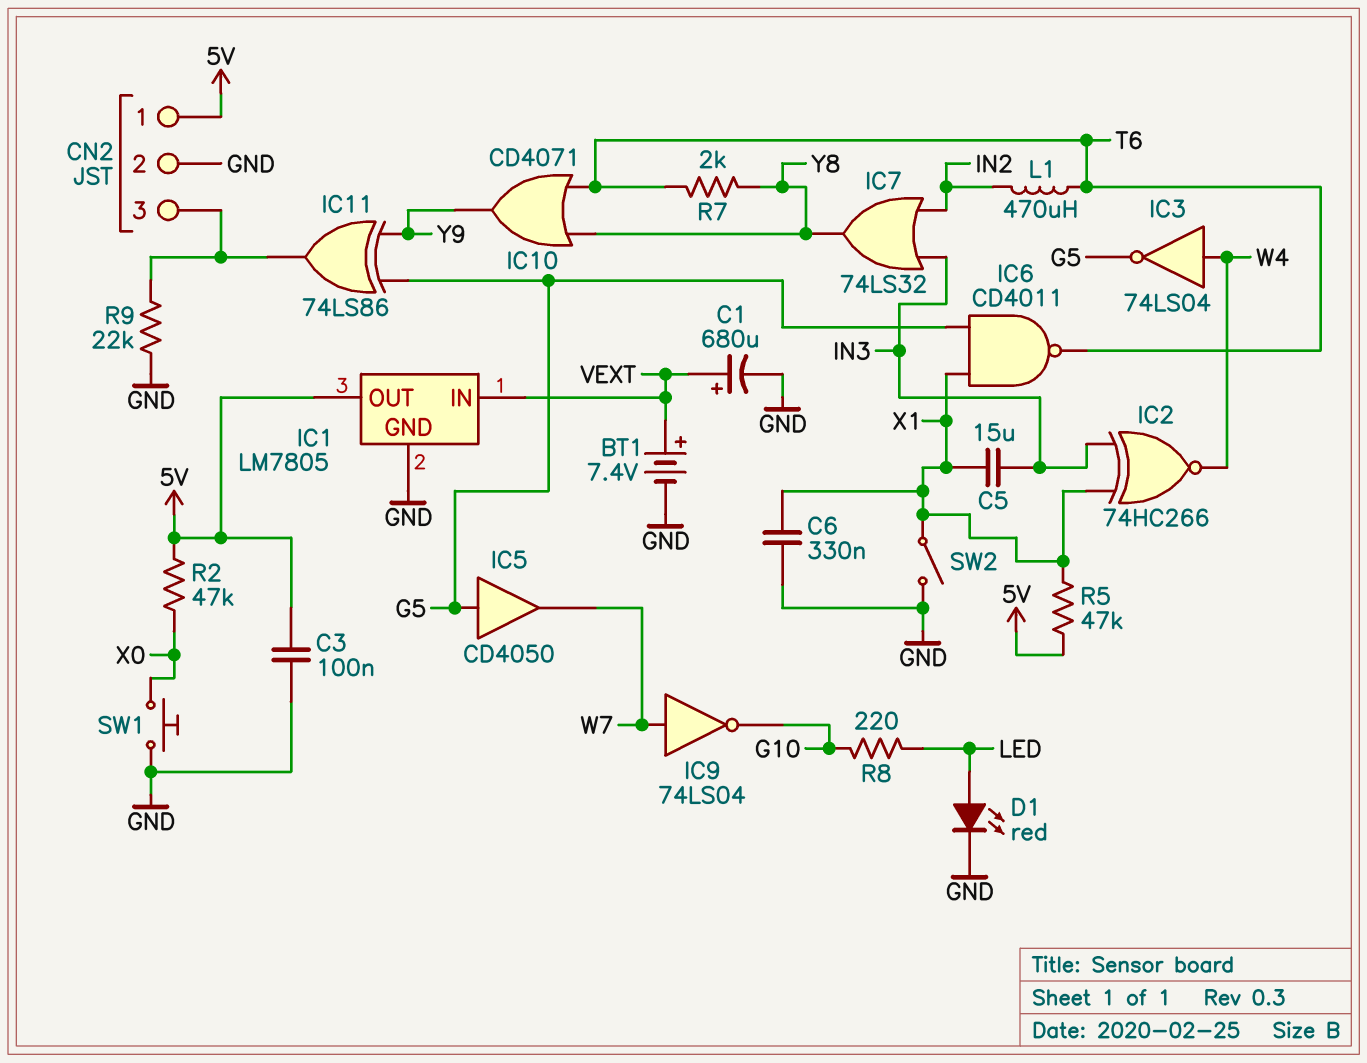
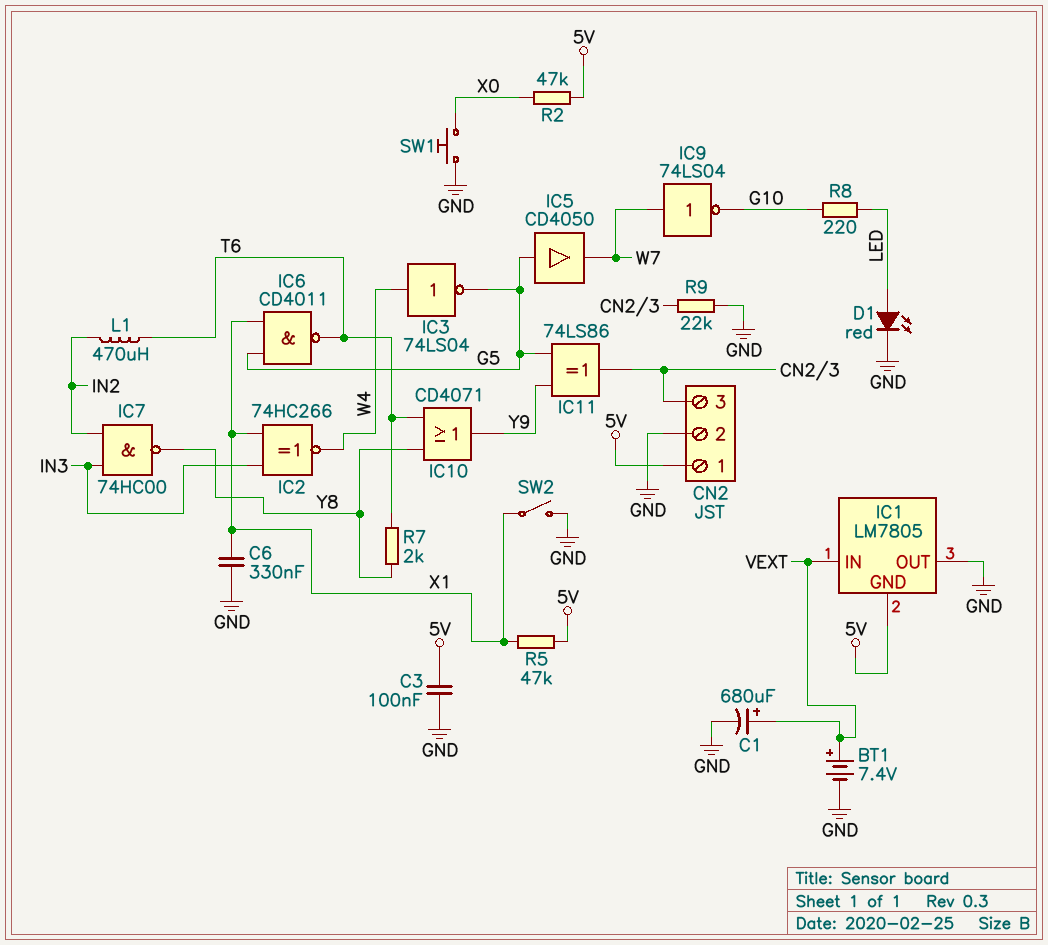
C5: 15uF (IN3, X1) -> none
IC1 pin GND: GND -> 5V
IC1 pin OUT: 5V -> GND
IC7: OR 74LS32 (in IN2, in IN3, out Y8) -> NAND 74HC00 (in IN2, in IN3, out Y8)

